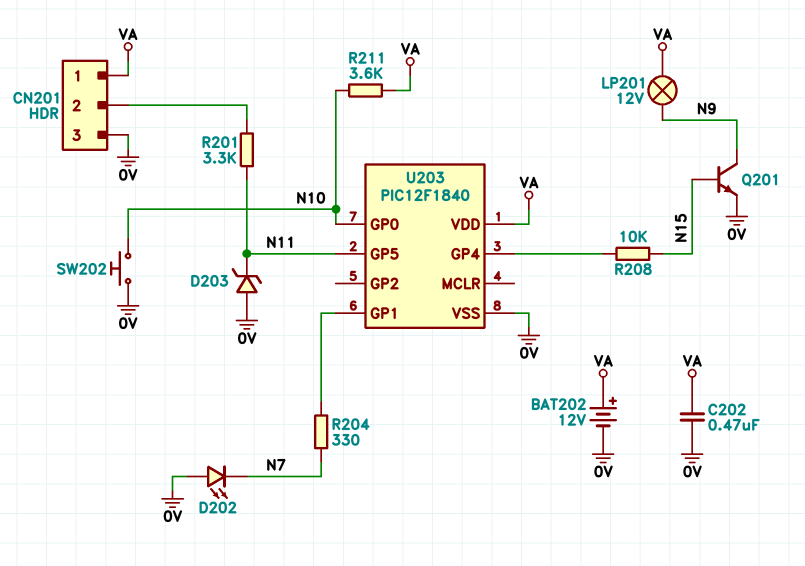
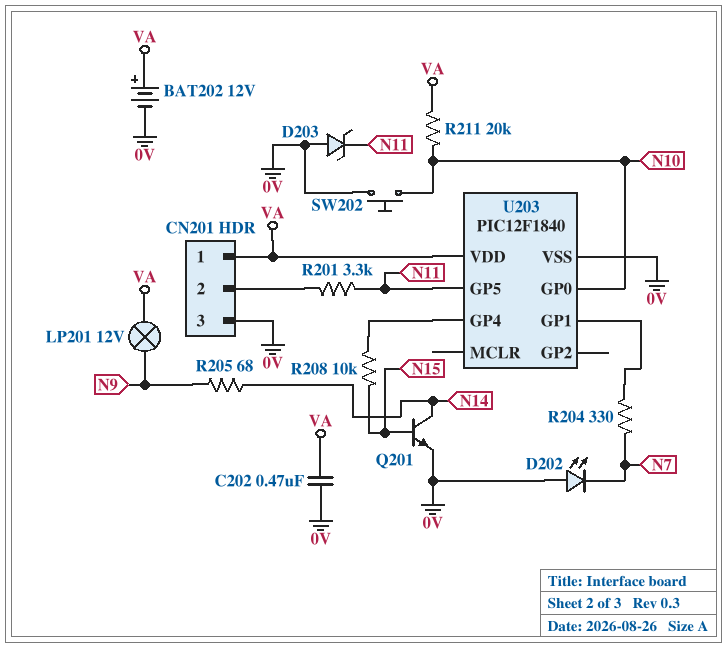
Q201: NPN (B N15, C N9, E 0V) -> NPN (B N15, C N14, E 0V)
R205: none -> 68 (N9, N14)
R211: 3.6k (N10, VA) -> 20k (N10, VA)

